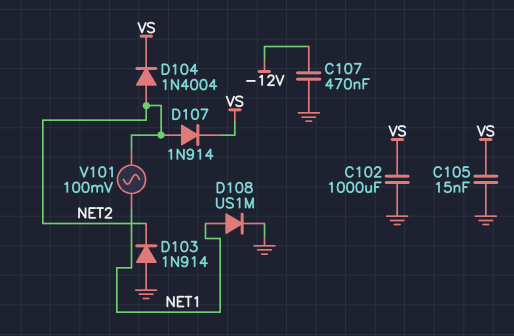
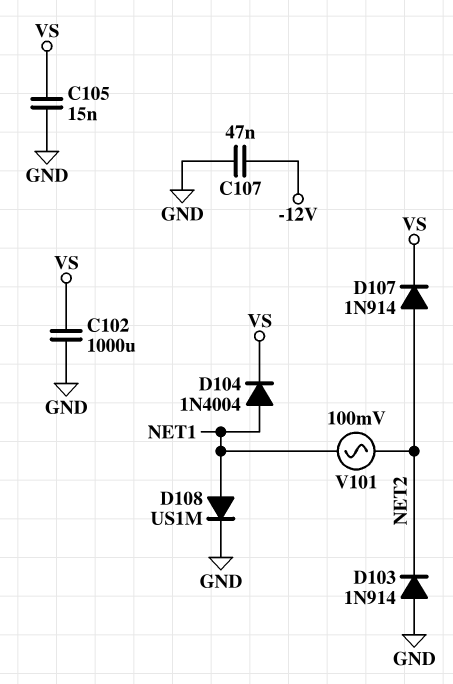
C107: 470nF (-12V, GND) -> 47nF (-12V, GND)
D104: diode 1N4004 (A NET2, K VS) -> diode 1N4004 (A NET1, K VS)

